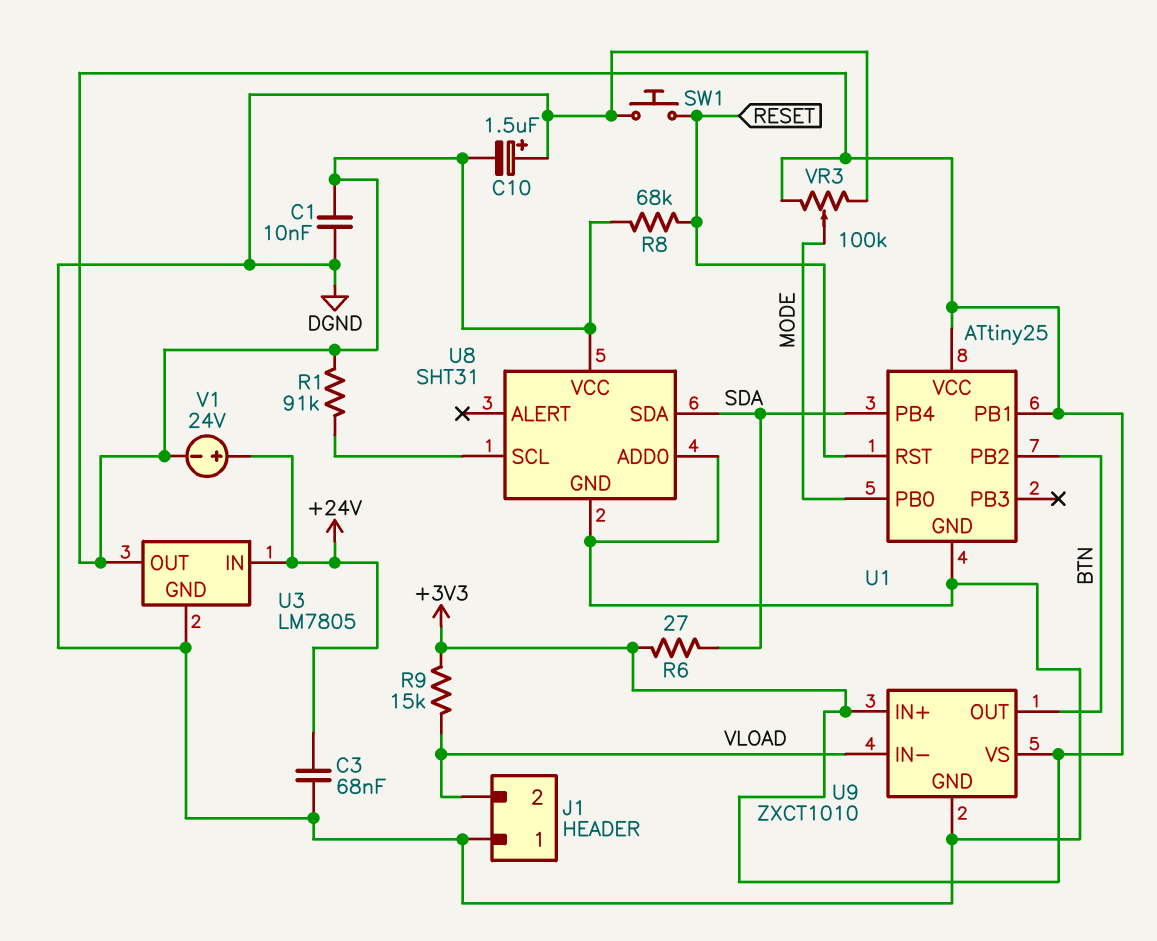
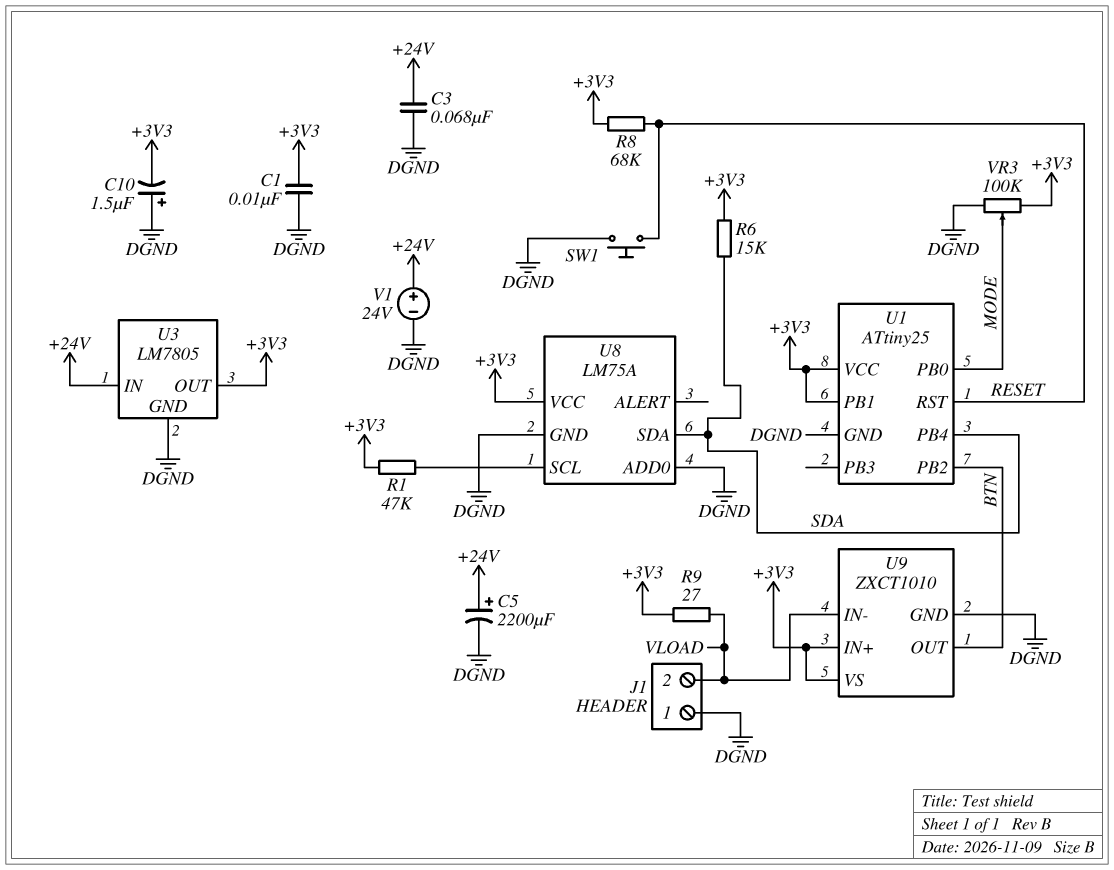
C5: none -> 2200uF (plus +24V, minus DGND)
R1: 91k (+3V3, U8/SCL) -> 47k (+3V3, U8/SCL)
R6: 27 (+3V3, SDA) -> 15k (+3V3, SDA)
R9: 15k (+3V3, VLOAD) -> 27 (+3V3, VLOAD)
U8: SHT31 -> LM75A
V1: 24V (plus +24V, minus +3V3) -> 24V (plus +24V, minus DGND)

